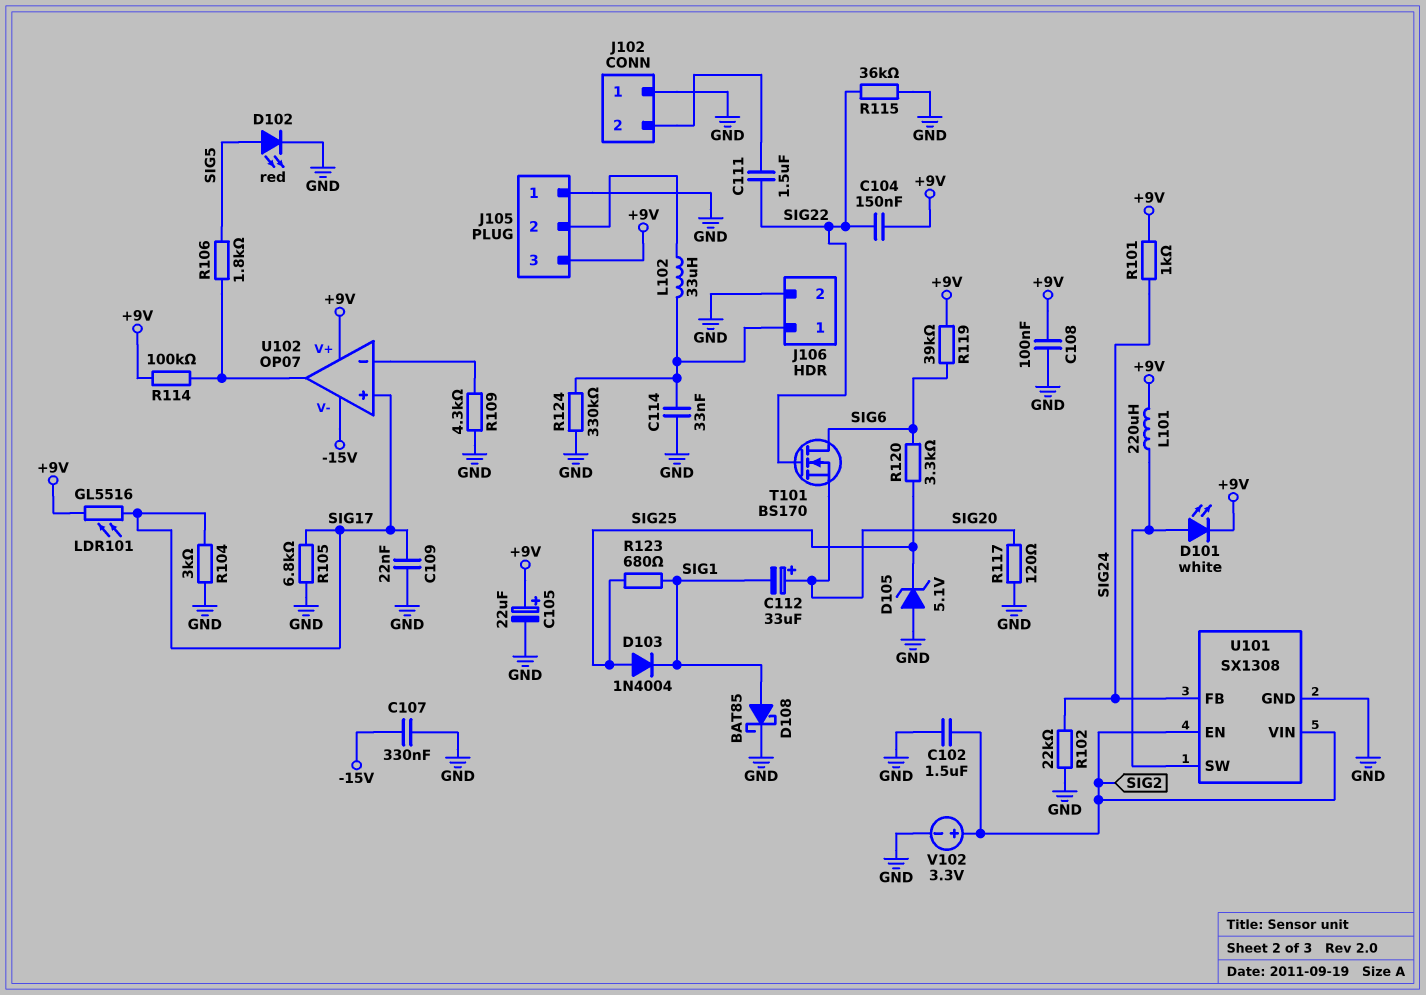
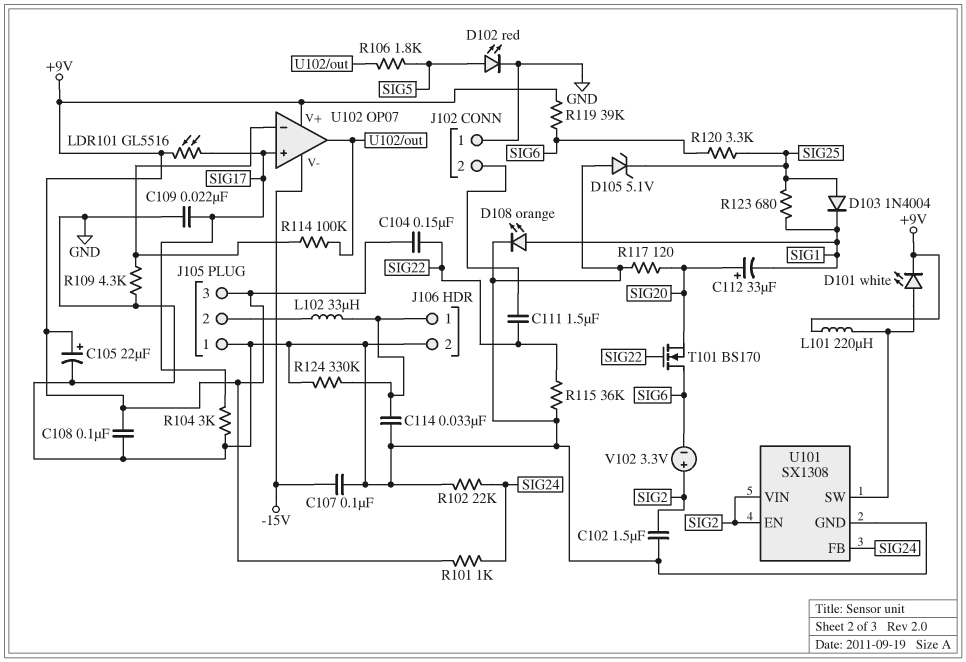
C107: 330nF (-15V, GND) -> 100nF (-15V, GND)
D108: schottky BAT85 (A SIG1, K GND) -> LED orange (A SIG1, K GND)
R105: 6.8k (GND, SIG17) -> none
R114: 100k (+9V, U102/out) -> 100k (U102/in-, U102/out)
V102: 3.3V (plus SIG2, minus GND) -> 3.3V (plus SIG2, minus SIG6)

